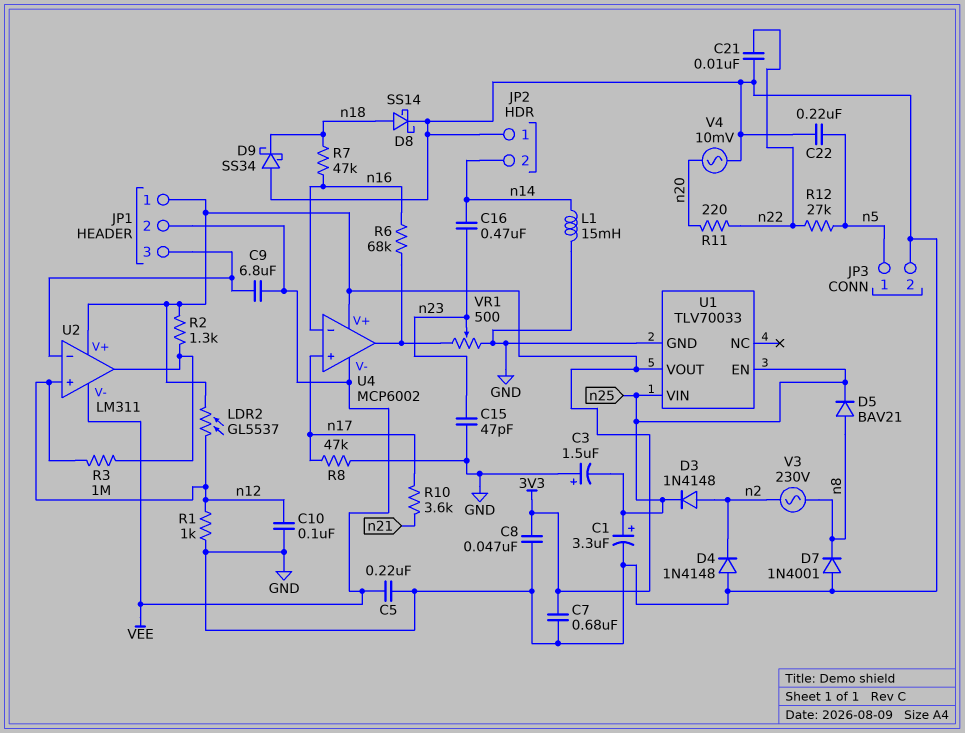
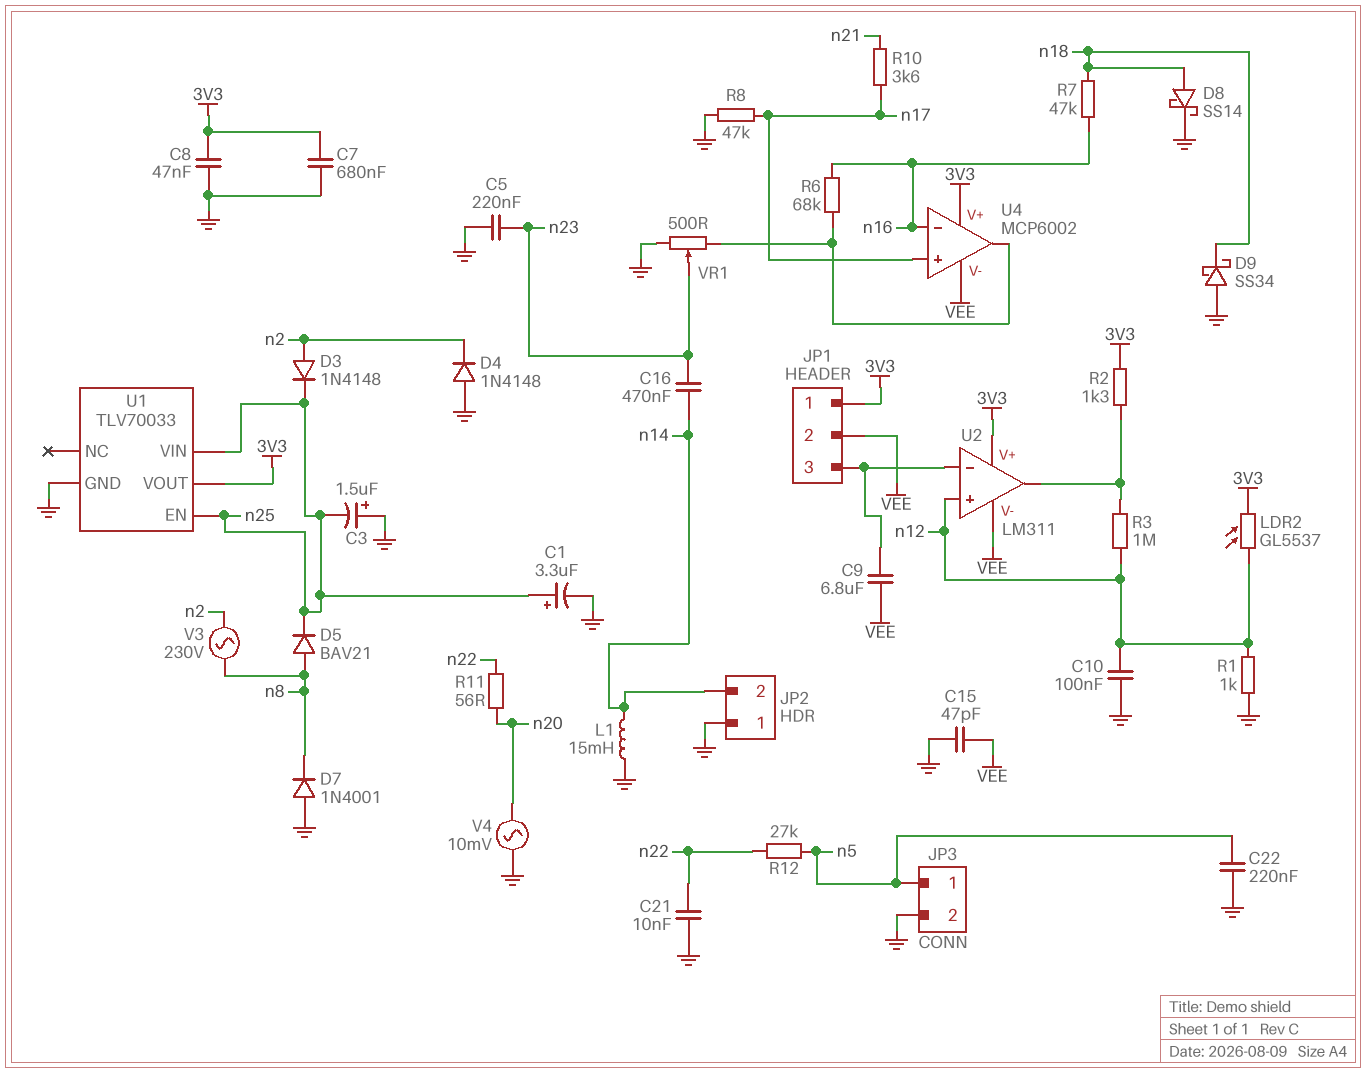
C5: 220nF (GND, VEE) -> 220nF (GND, n23)
C15: 47pF (GND, n23) -> 47pF (GND, VEE)
R11: 220 (n20, n22) -> 56 (n20, n22)

